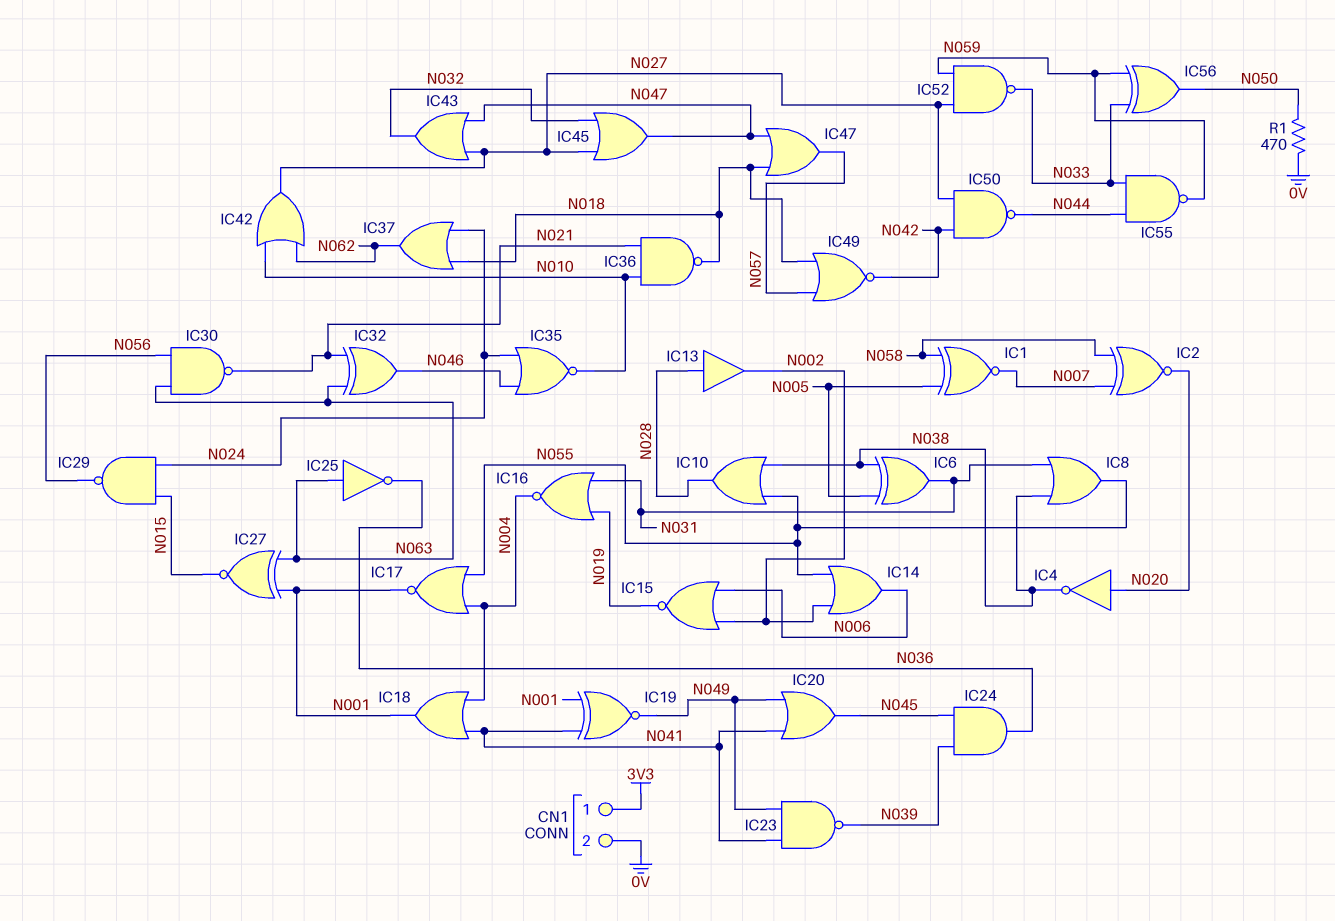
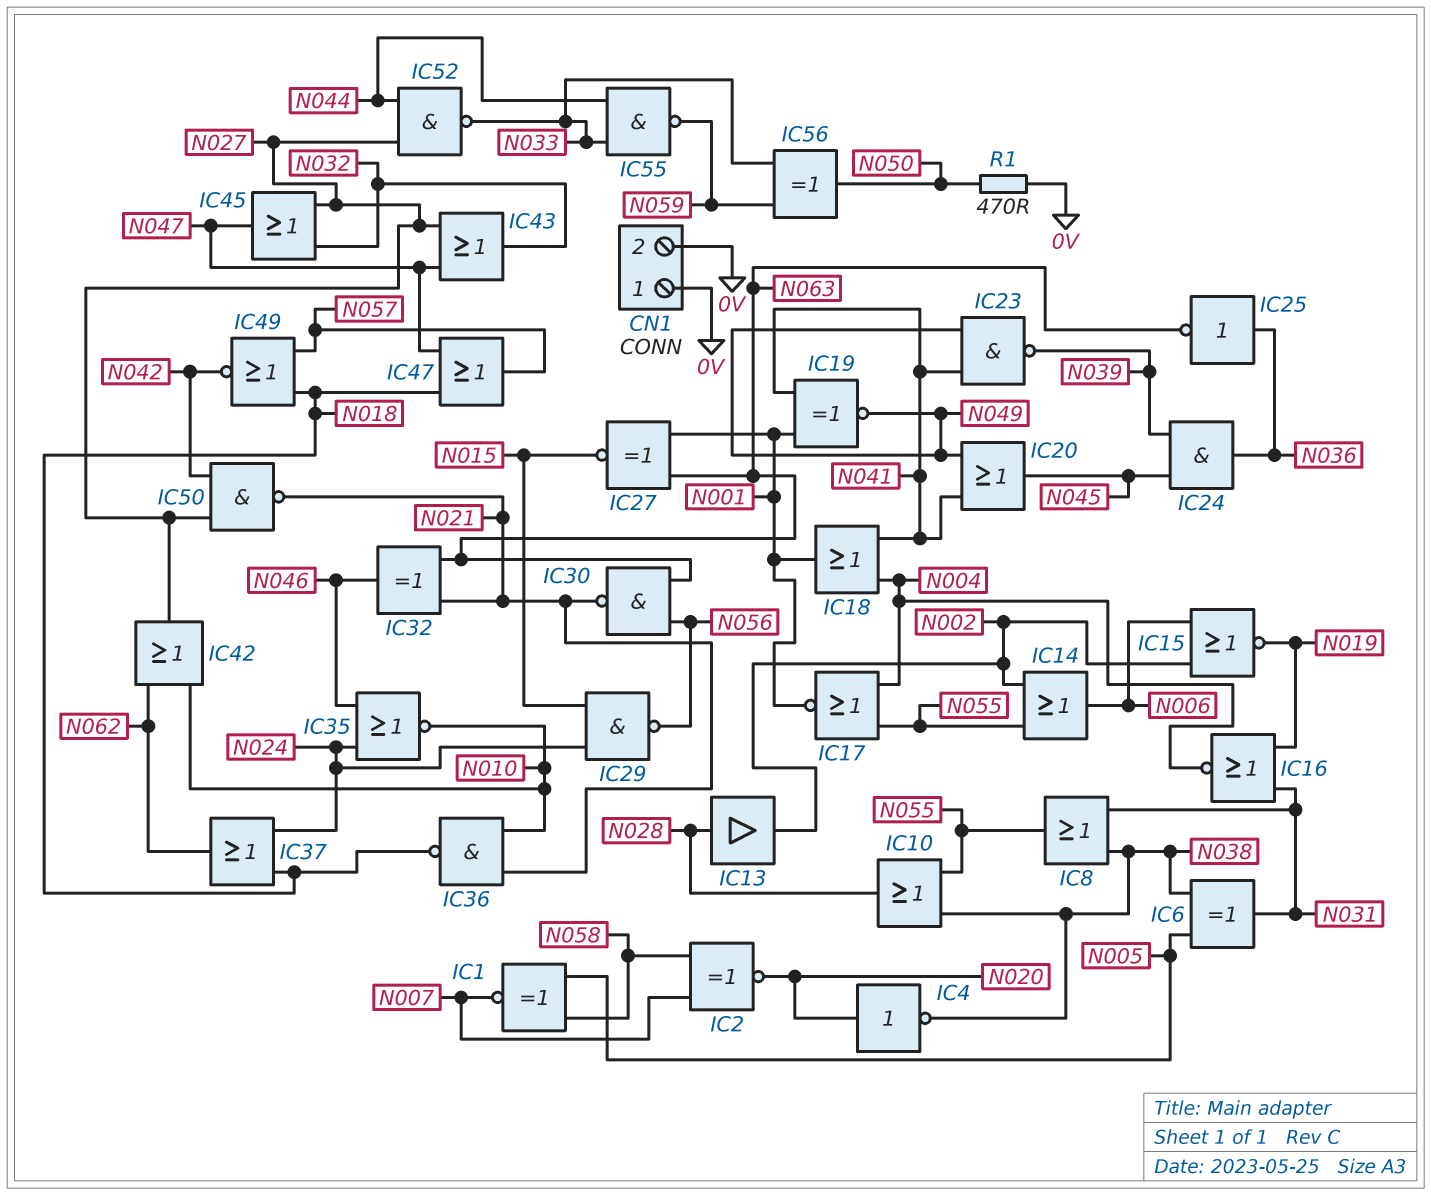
CN1 pin 1: 3V3 -> 0V
IC25: NOT (in N063, out N036) -> NOT (in N036, out N063)
IC50: NAND (in N027, in N042, out N044) -> NAND (in N027, in N042, out N021)
IC52: NAND (in N027, in N059, out N033) -> NAND (in N027, in N044, out N033)

